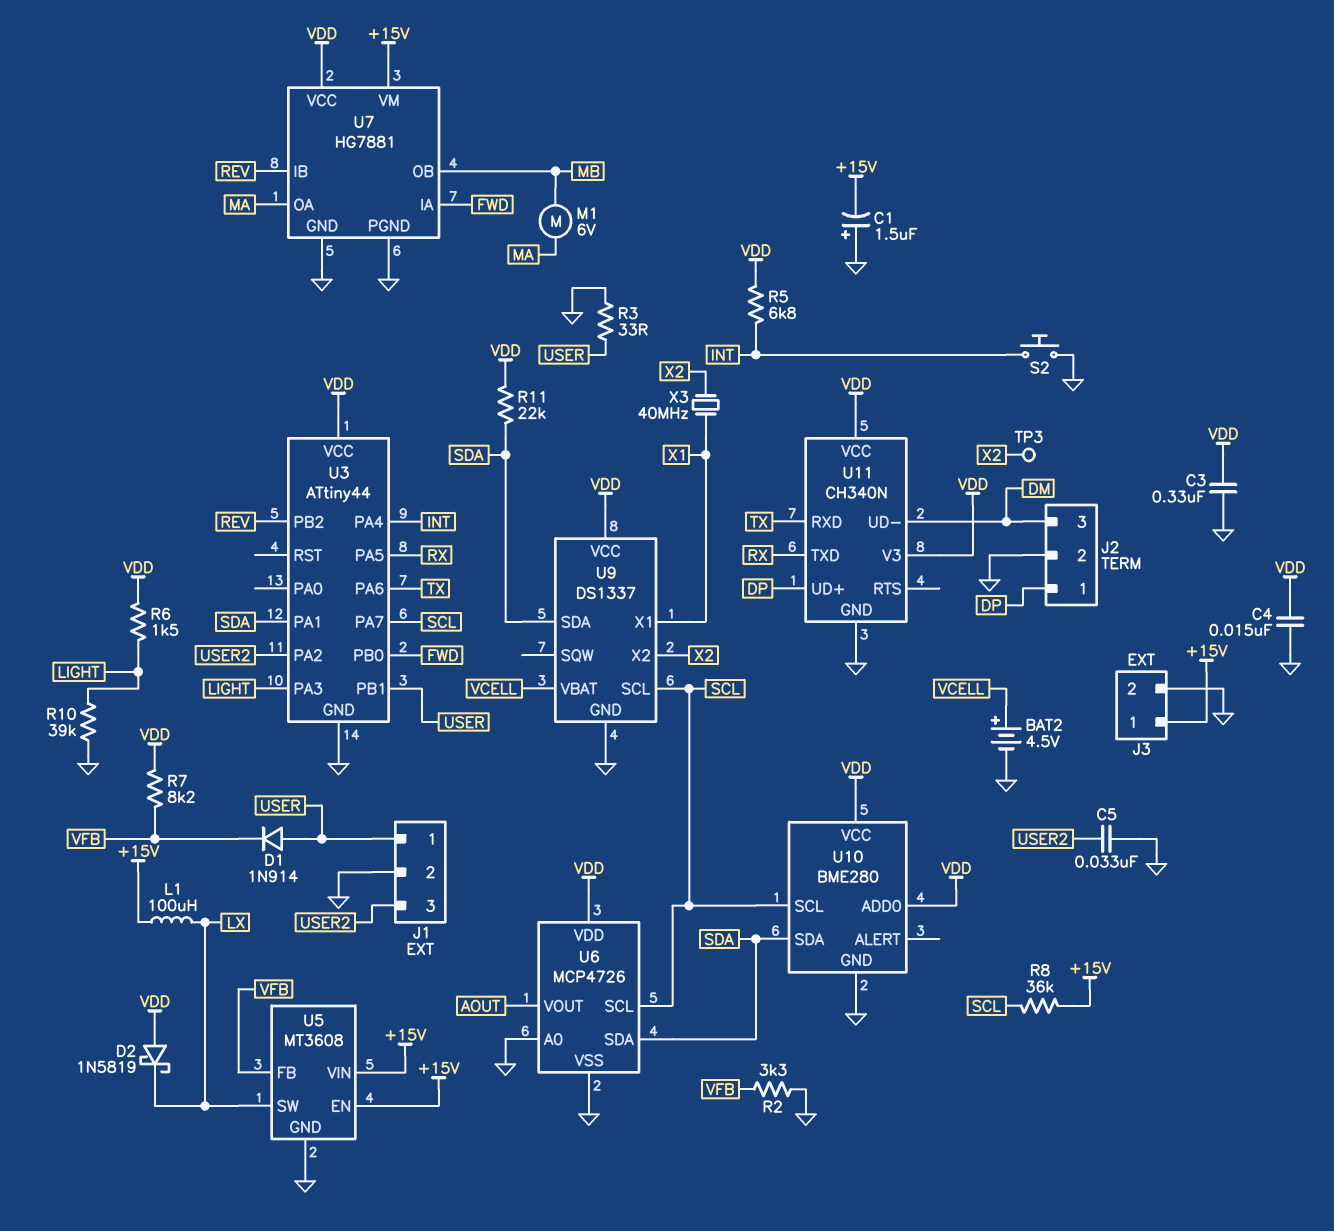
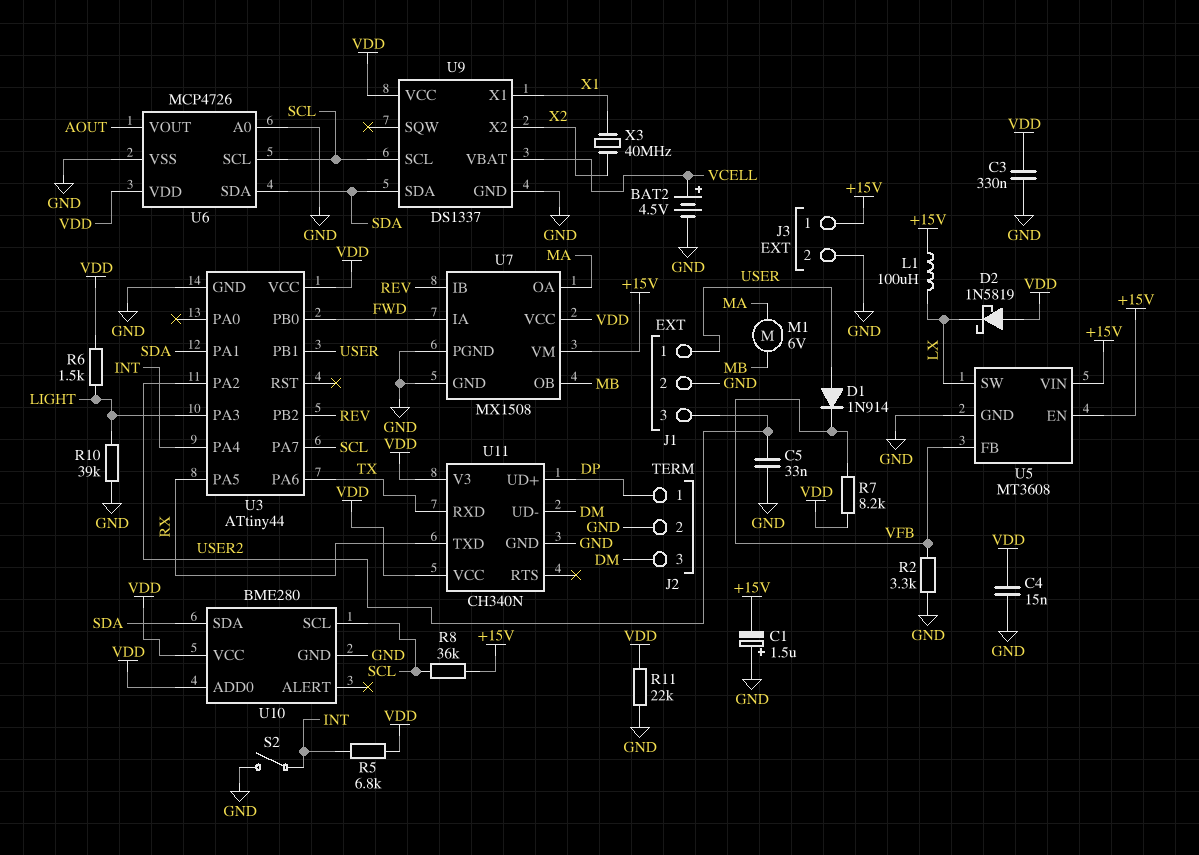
R3: 33 (GND, USER) -> none
R11: 22k (SDA, VDD) -> 22k (GND, VDD)
S2: button (GND, INT) -> switch (GND, INT)
TP3: test point (X2) -> none
U7: HG7881 -> MX1508

